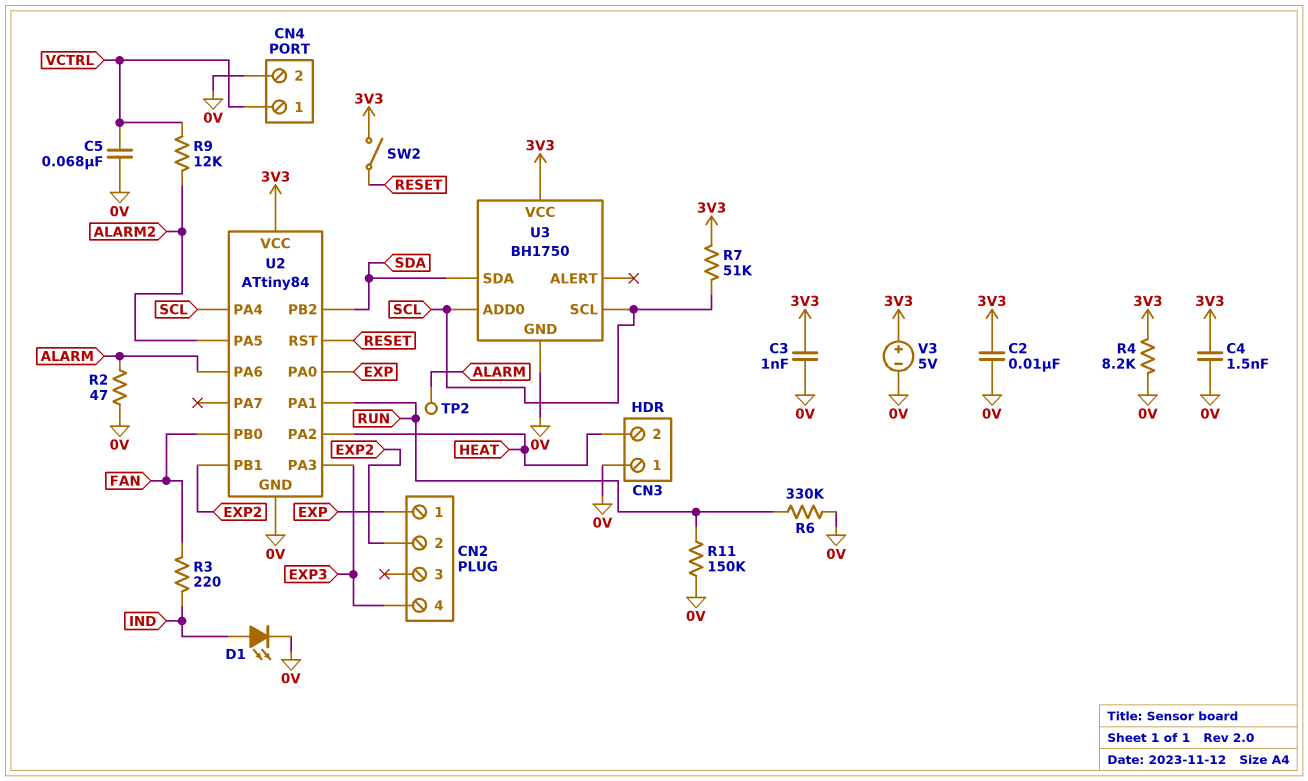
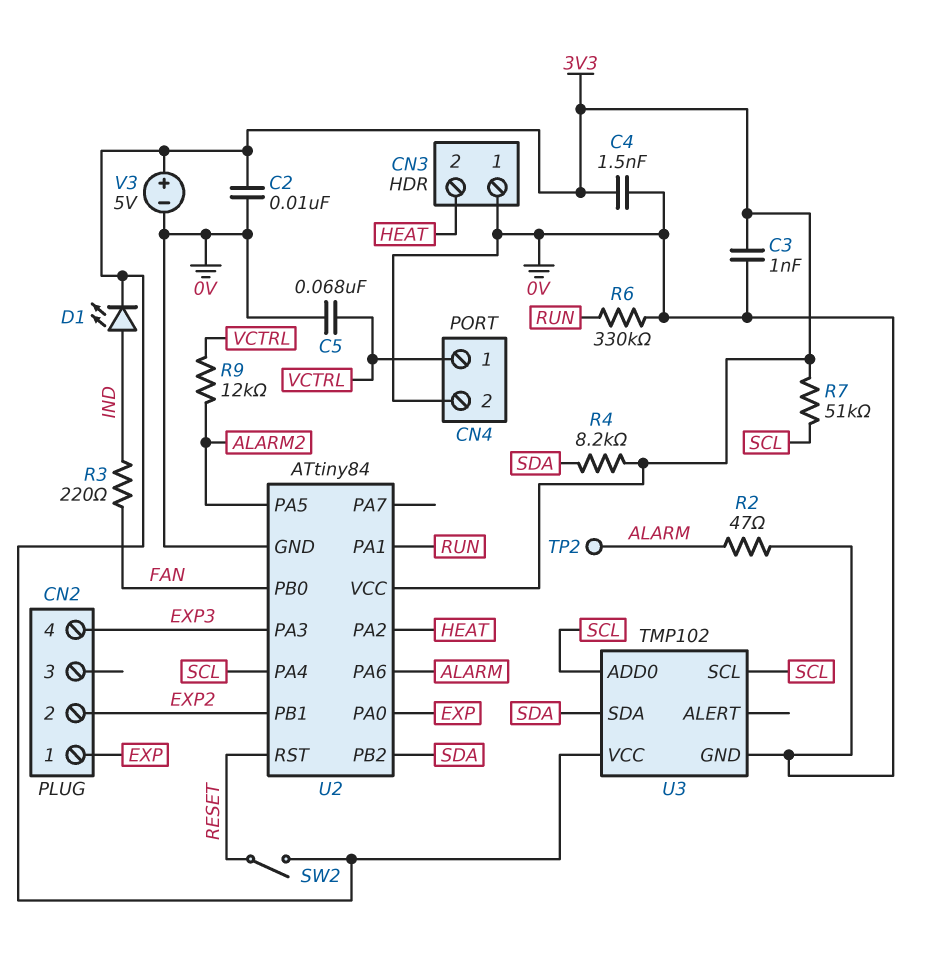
D1: LED (A IND, K 0V) -> LED (A IND, K 3V3)
R4: 8.2k (0V, 3V3) -> 8.2k (3V3, SDA)
R11: 150k (0V, RUN) -> none
U3: BH1750 -> TMP102

